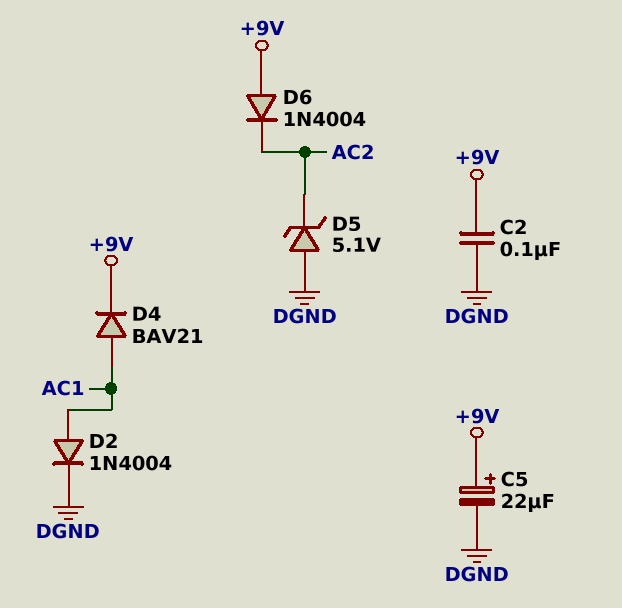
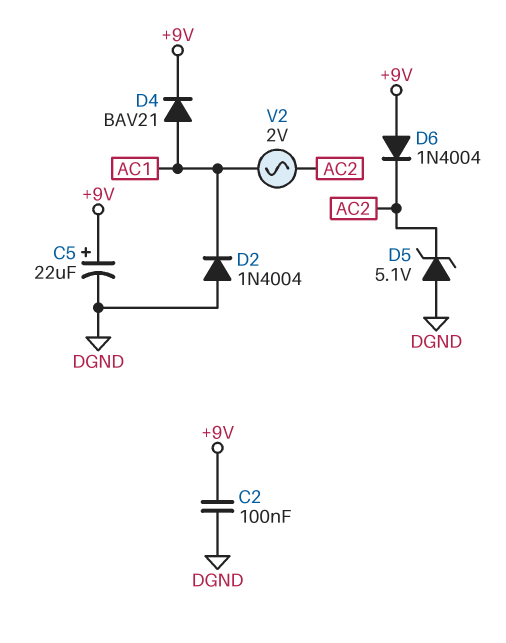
D2: diode 1N4004 (A AC1, K DGND) -> diode 1N4004 (A DGND, K AC1)
V2: none -> AC 2V (AC1, AC2)

